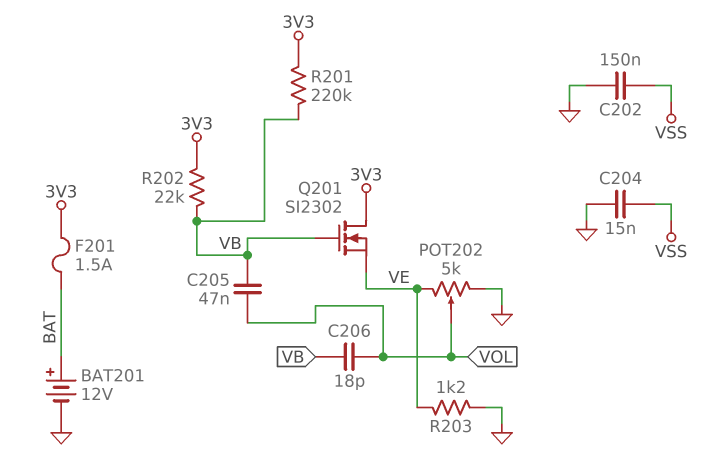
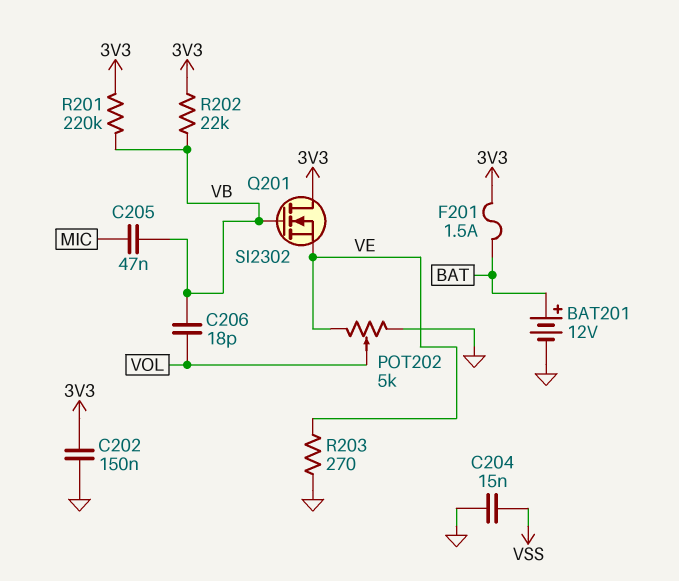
C202: 150nF (GND, VSS) -> 150nF (3V3, GND)
C205: 47nF (VB, VOL) -> 47nF (MIC, VB)
R203: 1.2k (GND, VE) -> 270 (GND, VE)

